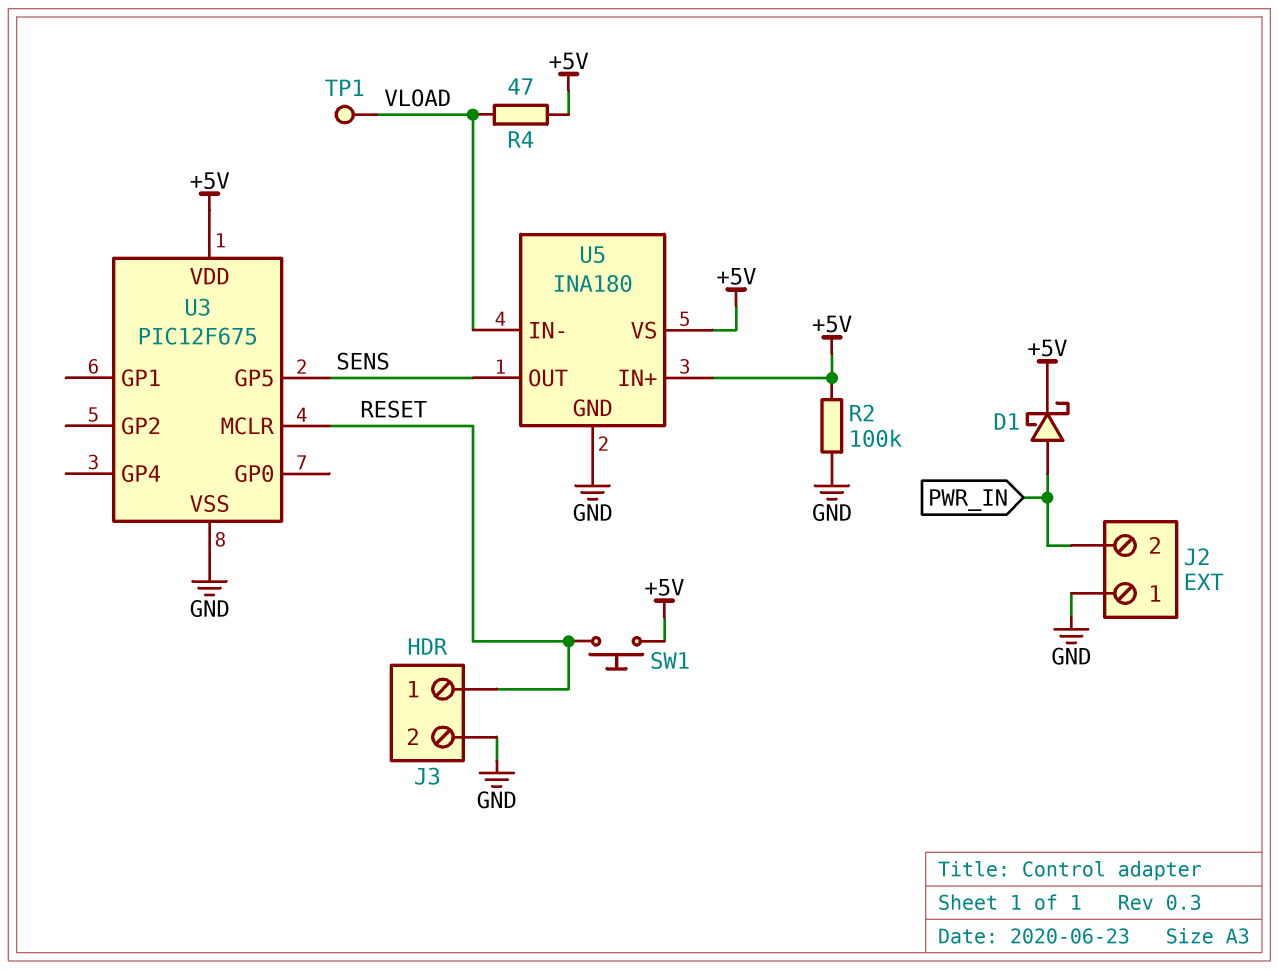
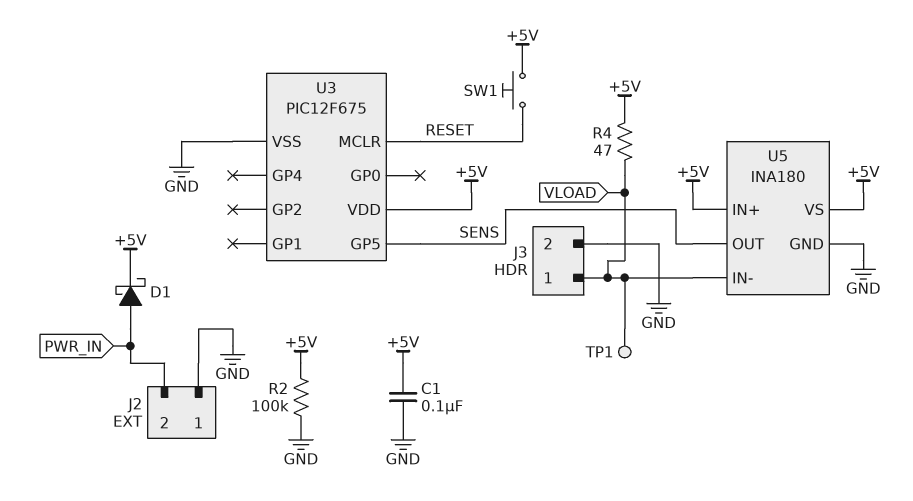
C1: none -> 100nF (+5V, GND)
J3 pin 1: RESET -> VLOAD

